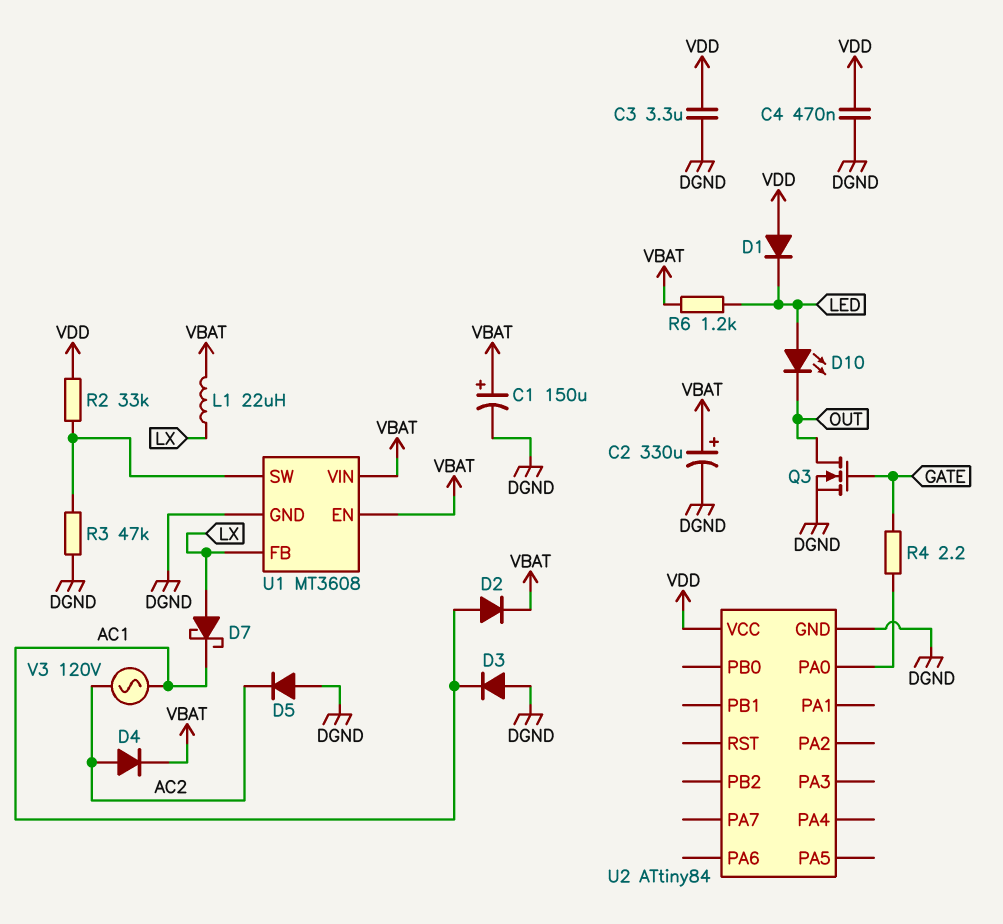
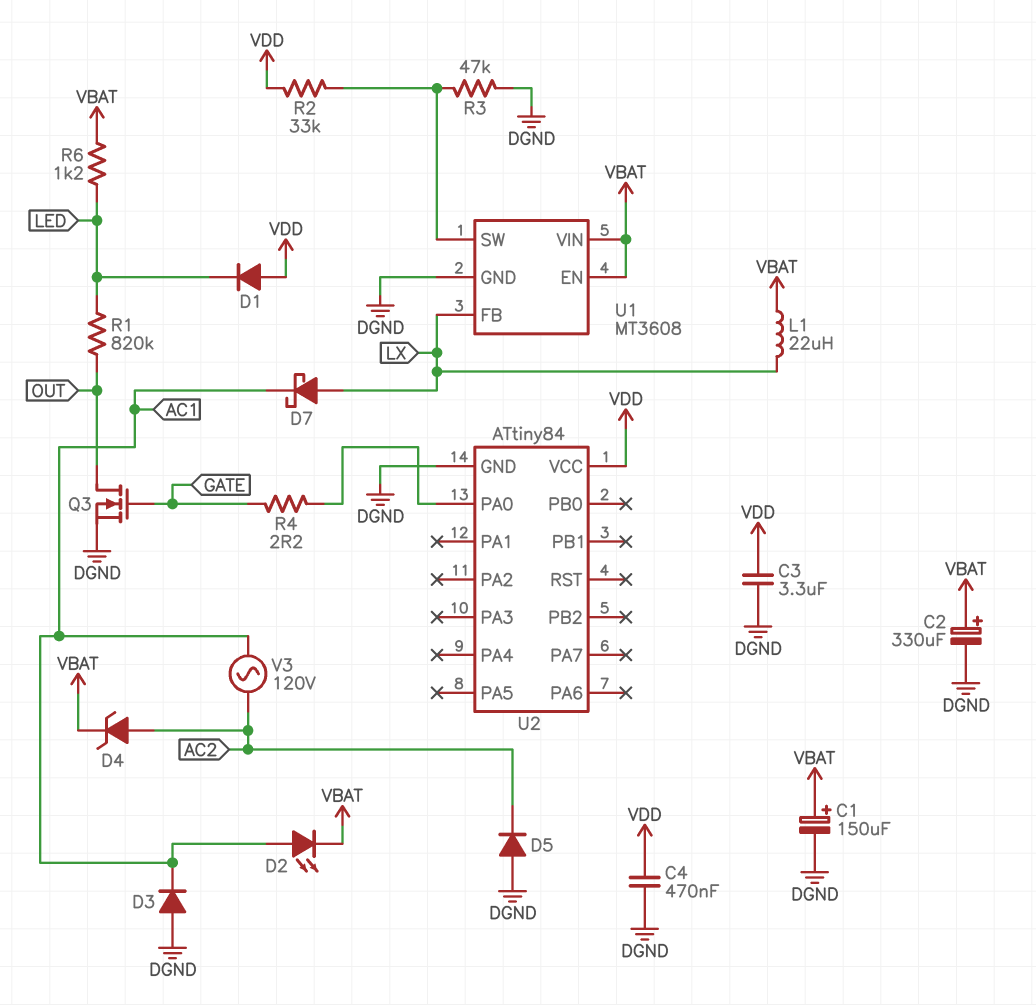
D2: diode (A AC1, K VBAT) -> LED (A AC1, K VBAT)
D4: diode (A AC2, K VBAT) -> zener (A AC2, K VBAT)
D10: LED (A LED, K OUT) -> none
R1: none -> 820k (LED, OUT)

